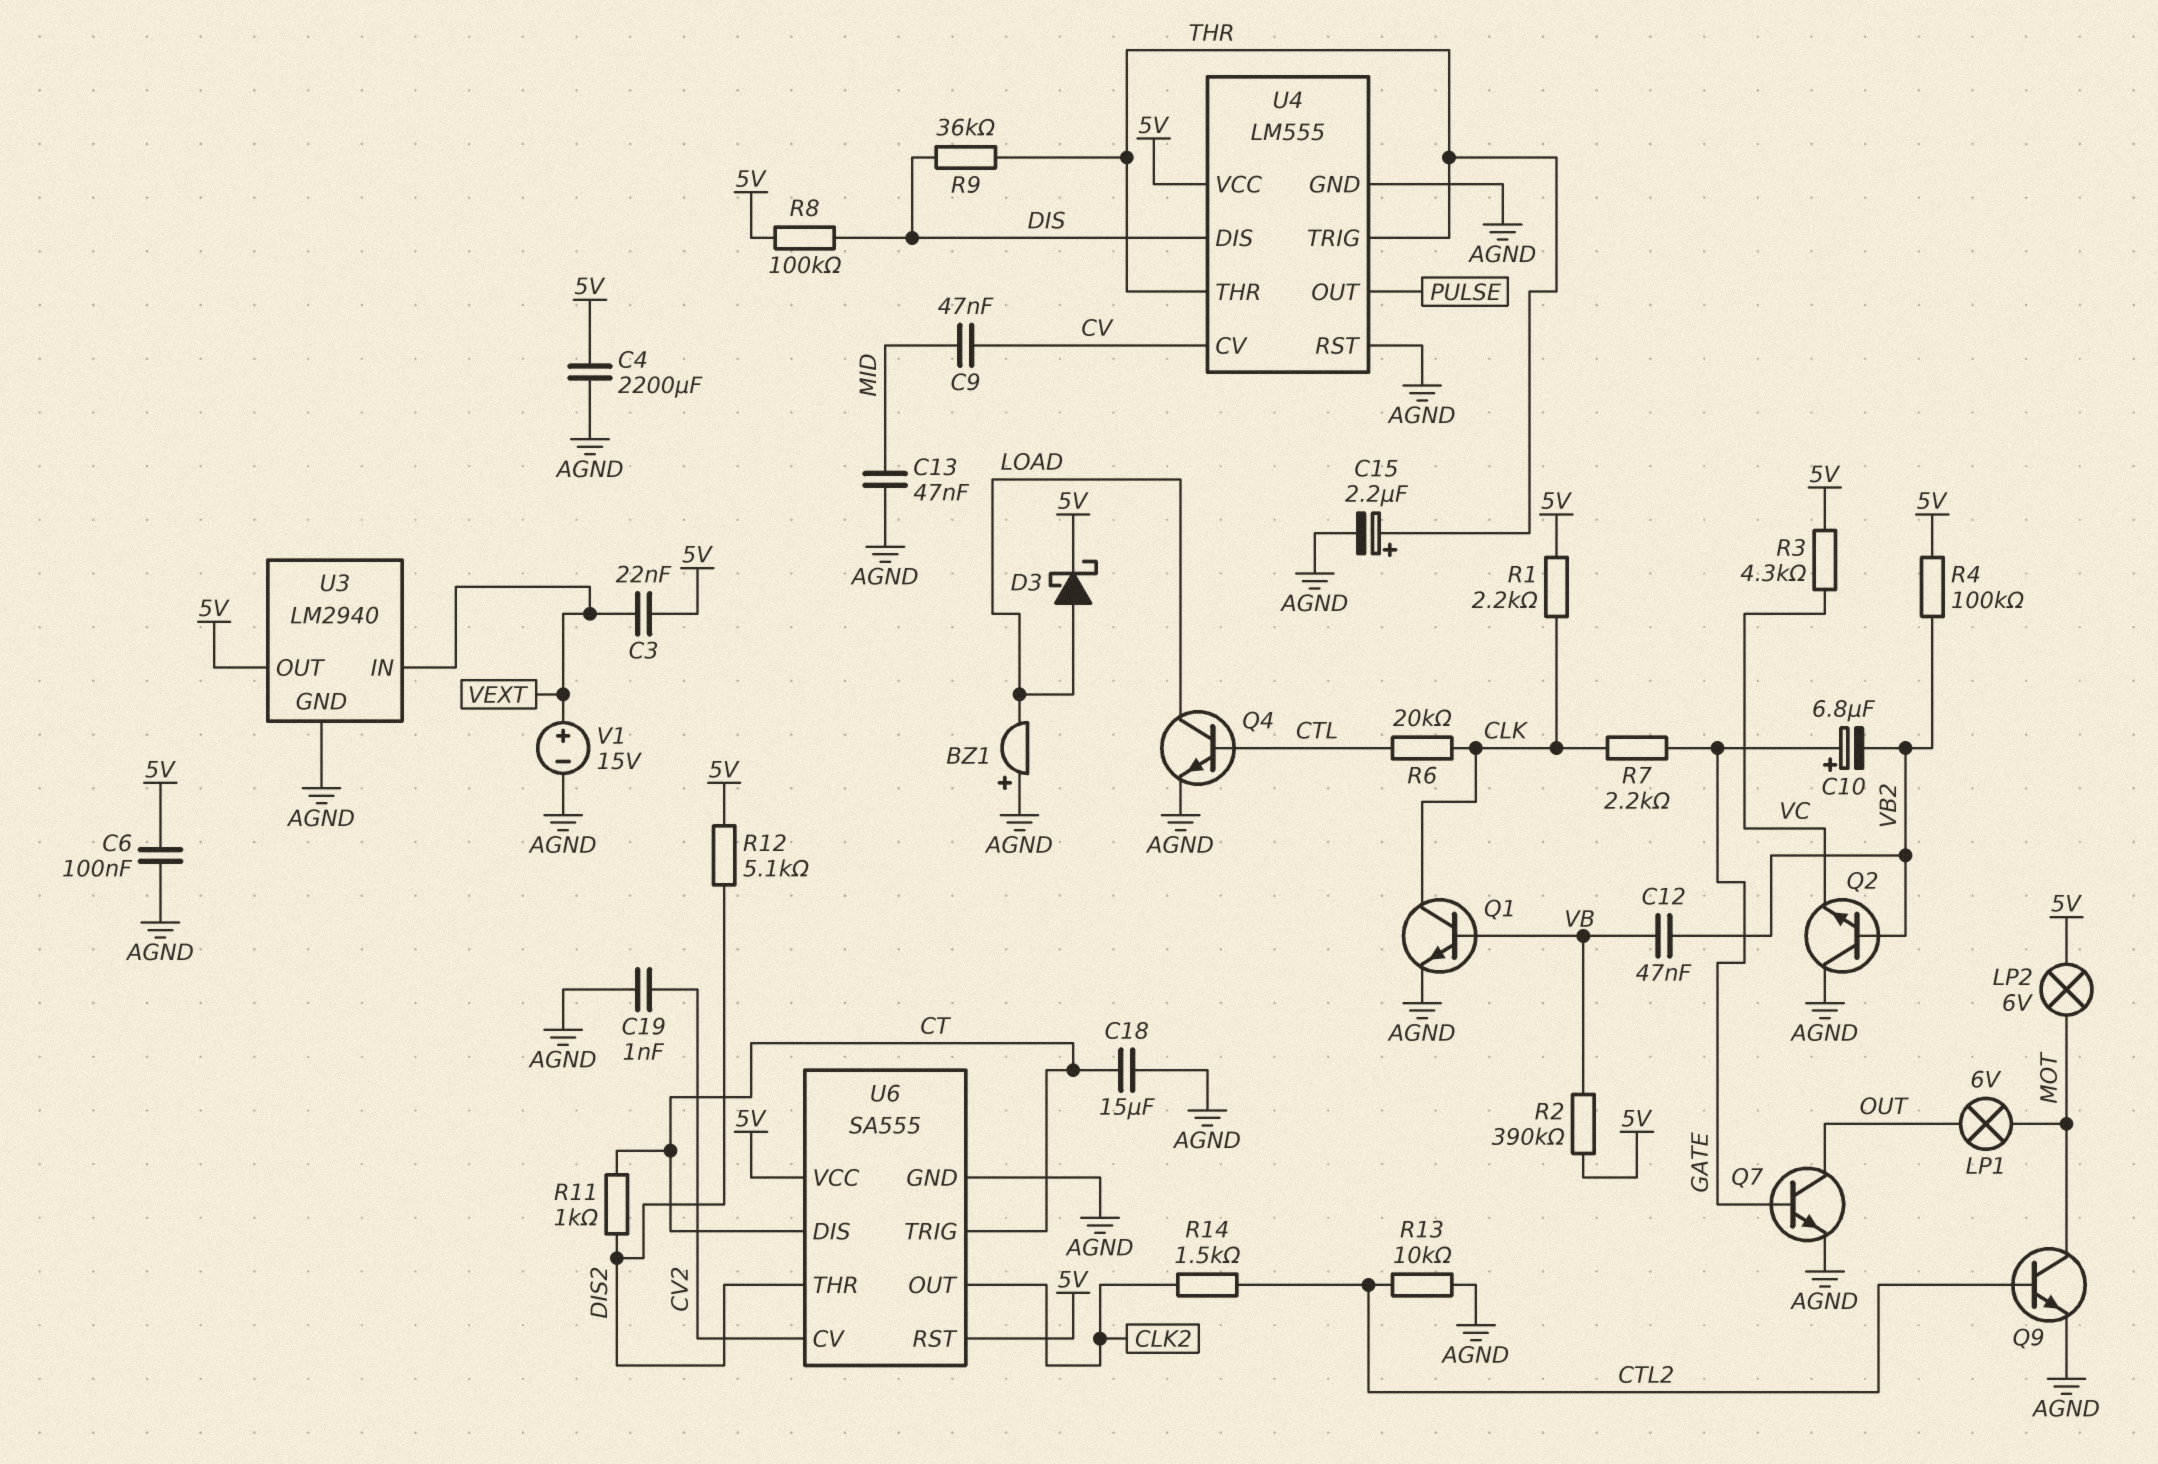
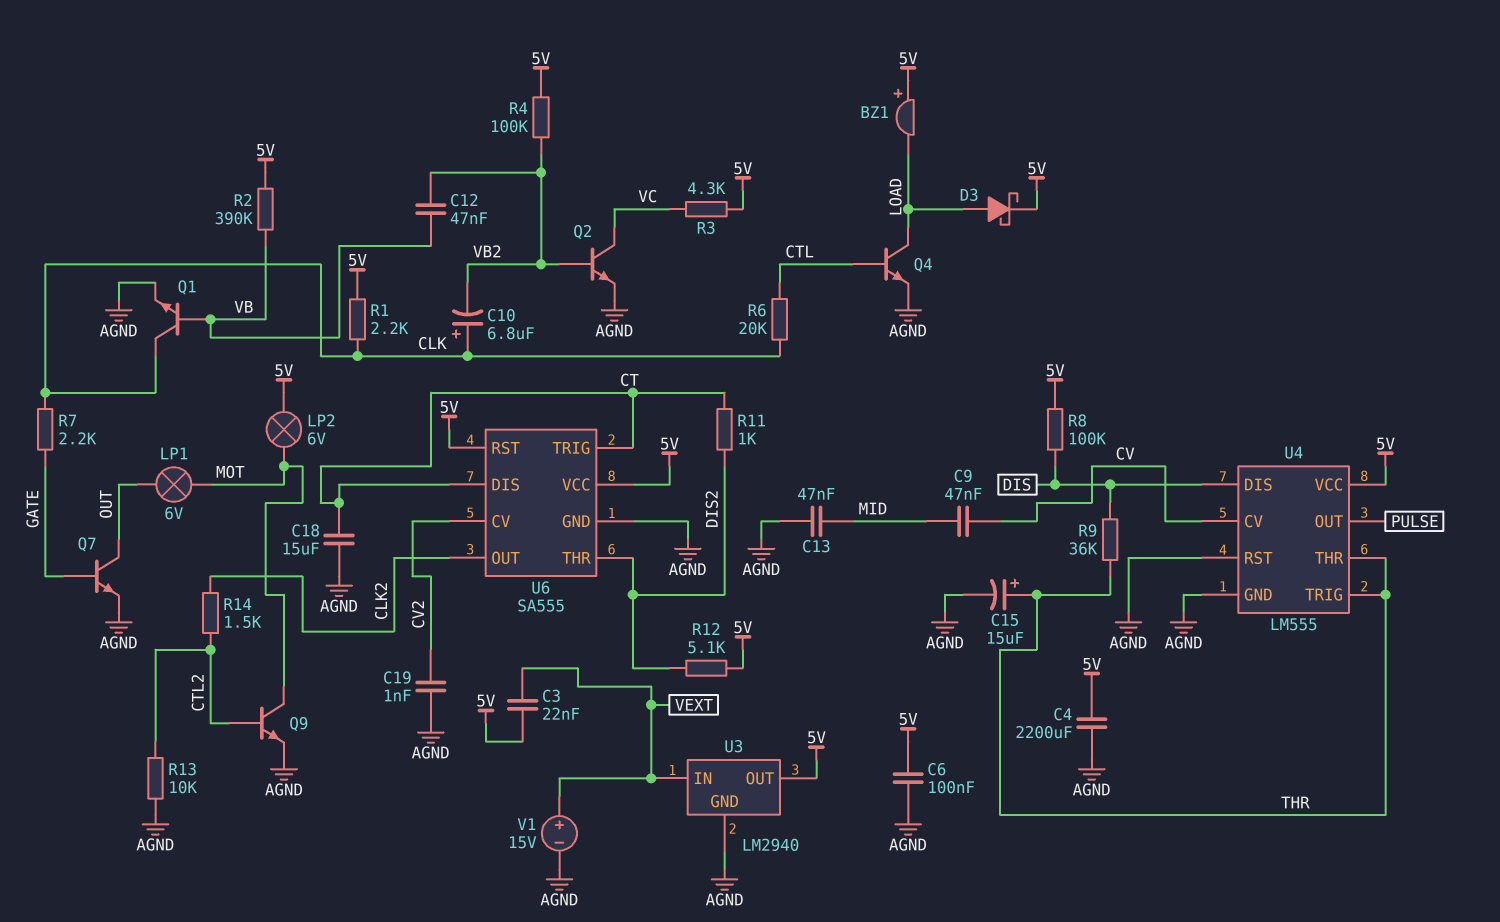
BZ1: buzzer (plus AGND, minus LOAD) -> buzzer (plus 5V, minus LOAD)
C10: 6.8uF (plus GATE, minus VB2) -> 6.8uF (plus CLK, minus VB2)
C15: 2.2uF (plus THR, minus AGND) -> 15uF (plus THR, minus AGND)
Q2: NPN (B VB2, C AGND, E VC) -> NPN (B VB2, C VC, E AGND)

